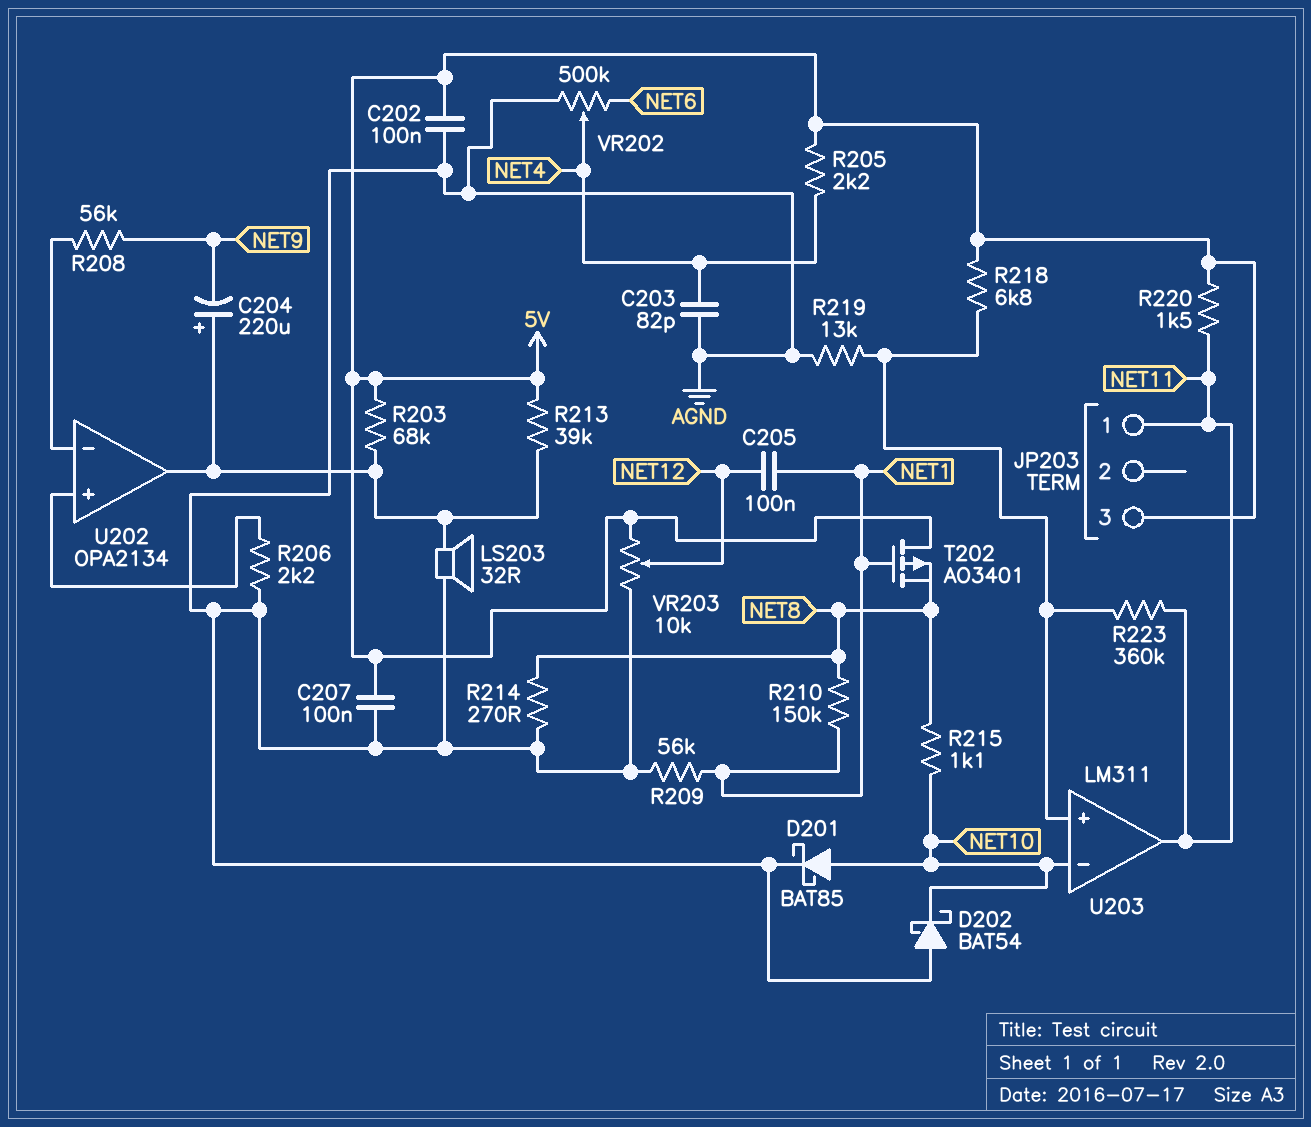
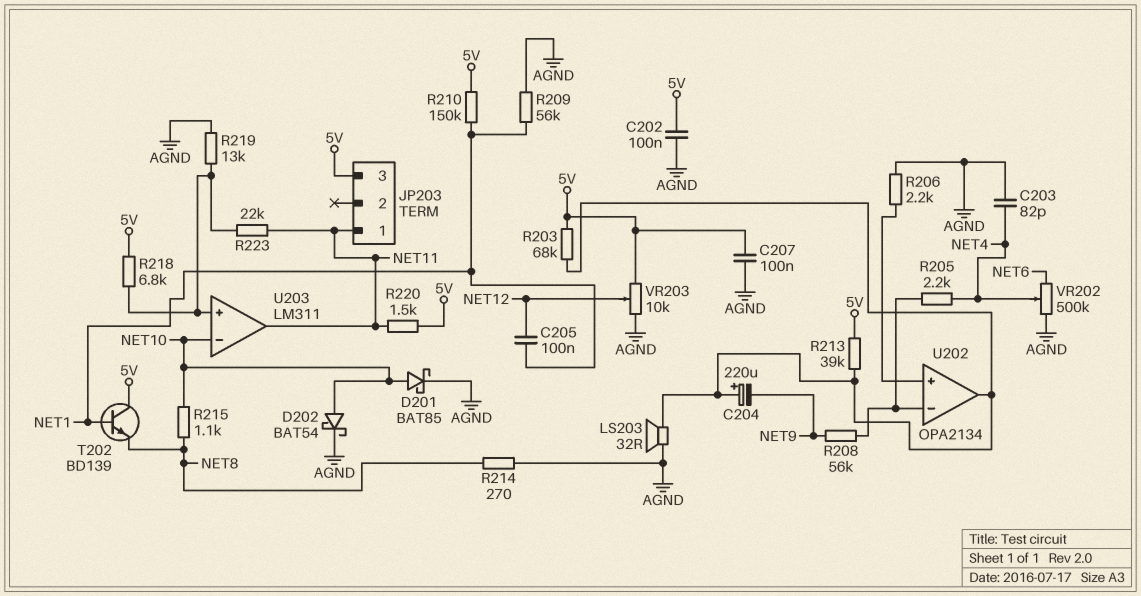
D202: schottky BAT54 (A AGND, K NET10) -> schottky BAT54 (A NET10, K AGND)
R205: 2.2k (5V, NET4) -> 2.2k (NET4, U202/in-)
R210: 150k (NET1, NET8) -> 150k (5V, NET1)
R223: 360k (NET11, U203/in+) -> 22k (NET11, U203/in+)
T202: PMOS AO3401 (G NET1, D 5V, S NET8) -> NPN BD139 (B NET1, C 5V, E NET8)

